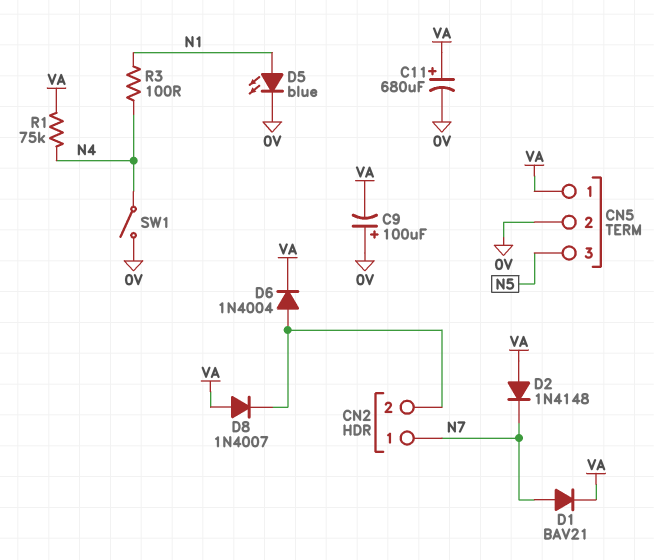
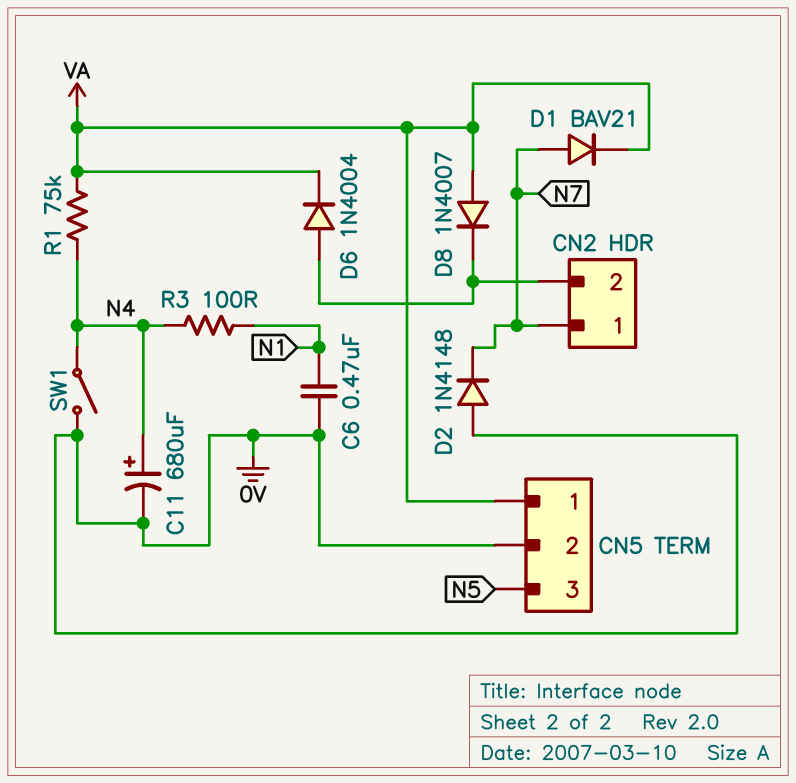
C6: none -> 470nF (0V, N1)
C9: 100uF (plus 0V, minus VA) -> none
C11: 680uF (plus VA, minus 0V) -> 680uF (plus N4, minus 0V)
D2: diode 1N4148 (A VA, K N7) -> diode 1N4148 (A 0V, K N7)
D5: LED blue (A N1, K 0V) -> none

